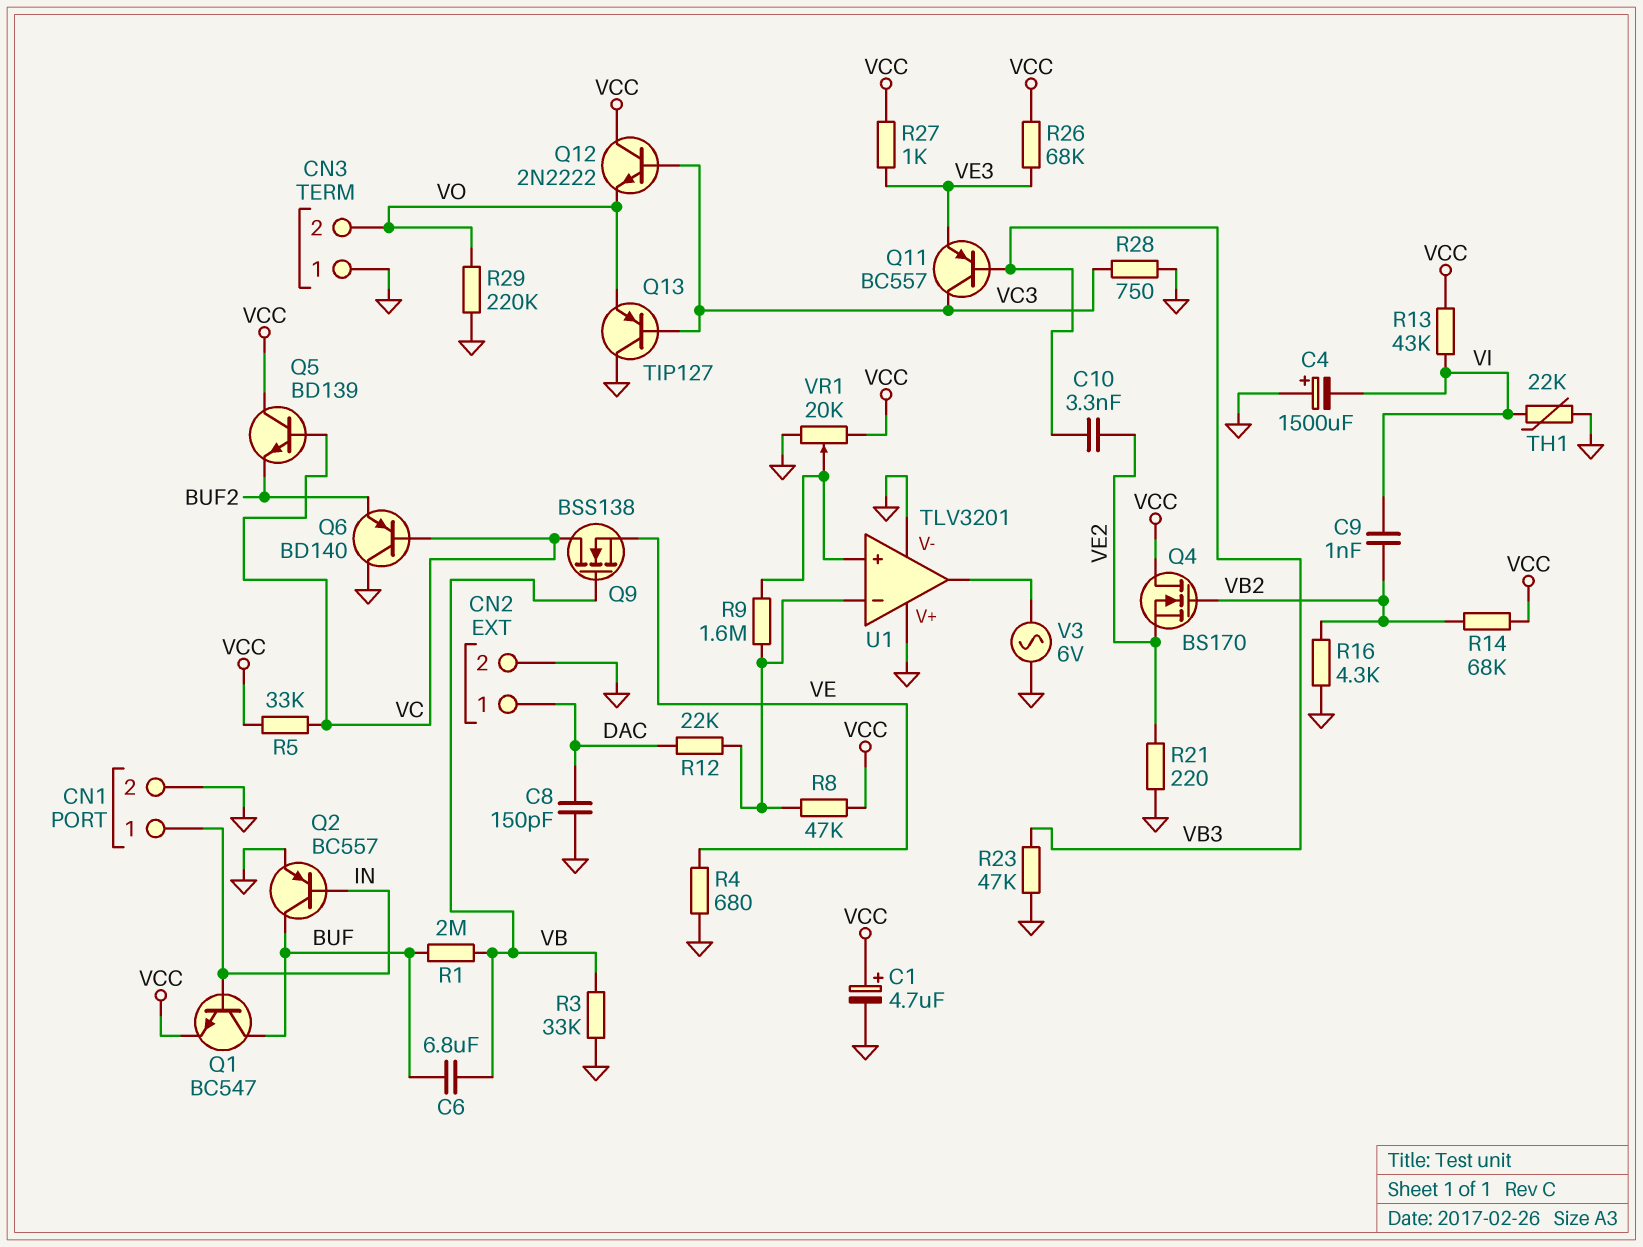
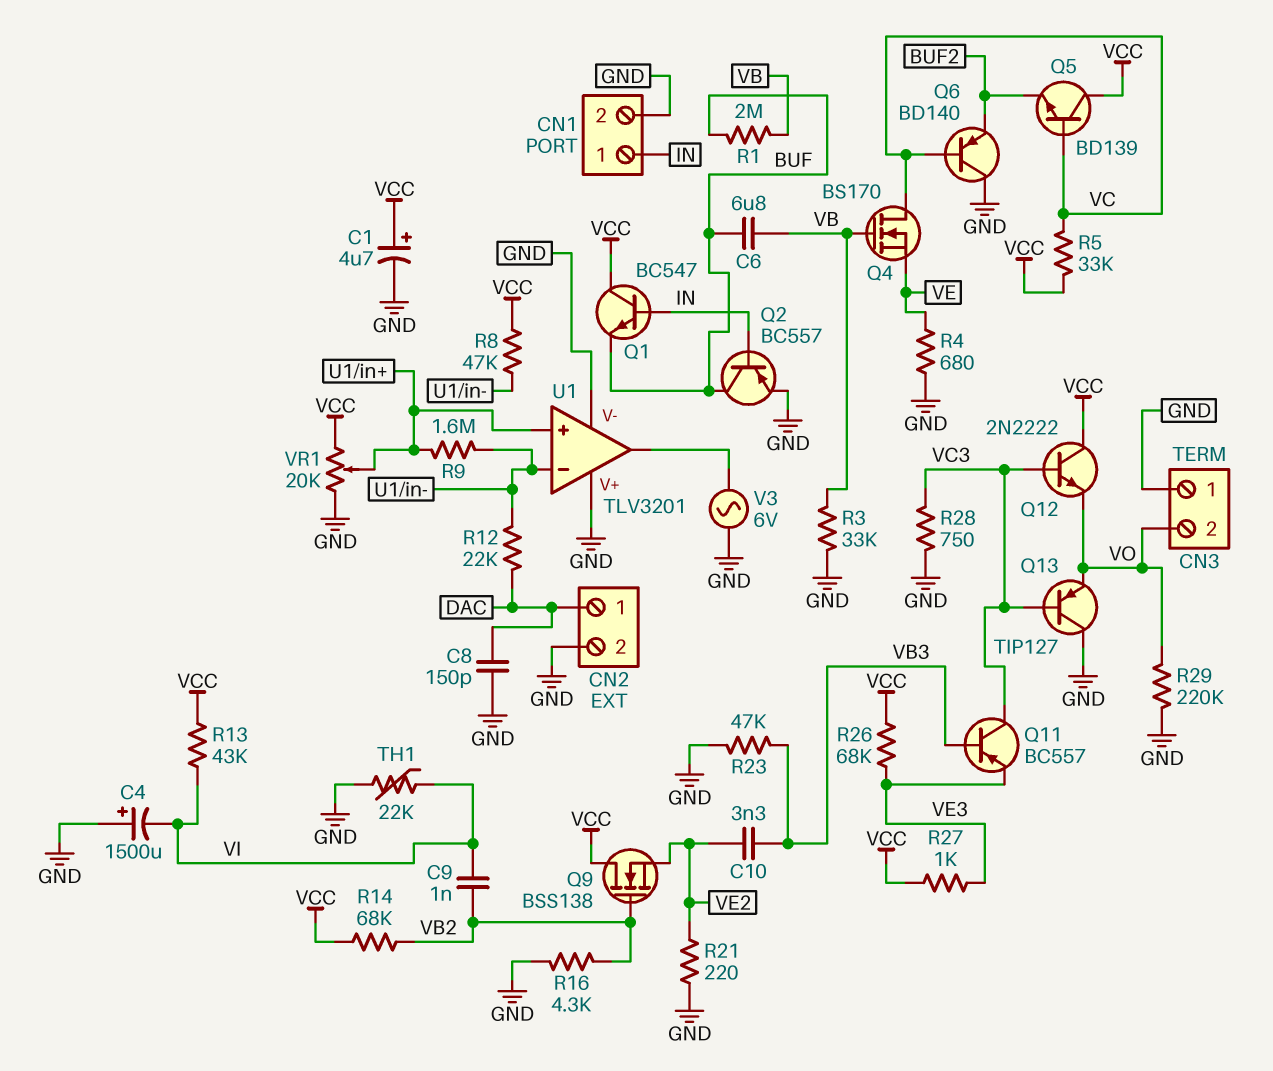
Q1: NPN BC547 (B IN, C BUF, E VCC) -> NPN BC547 (B IN, C VCC, E BUF)
Q4: NMOS BS170 (G VB2, D VCC, S VE2) -> NMOS BS170 (G VB, D VC, S VE)
Q9: NMOS BSS138 (G VB, D VC, S VE) -> NMOS BSS138 (G VB2, D VCC, S VE2)

